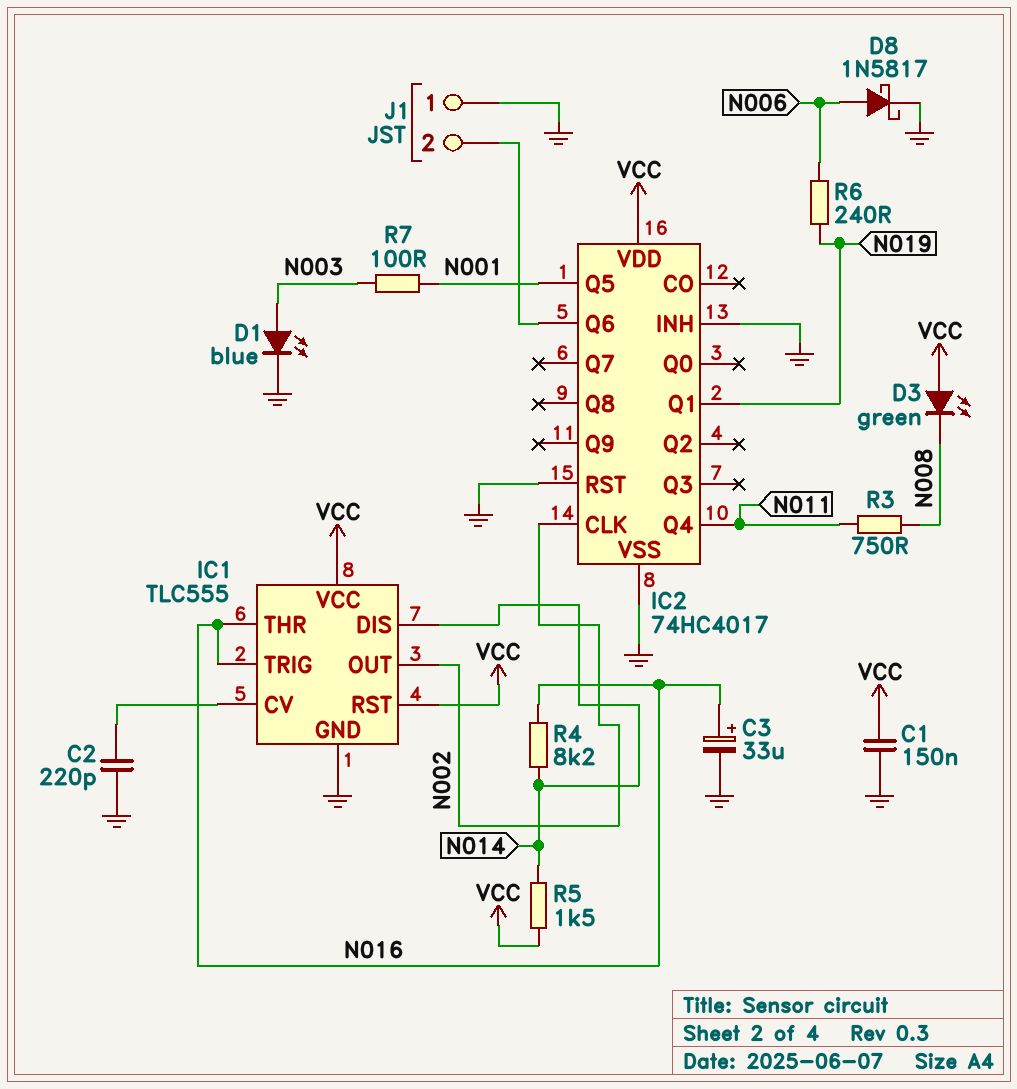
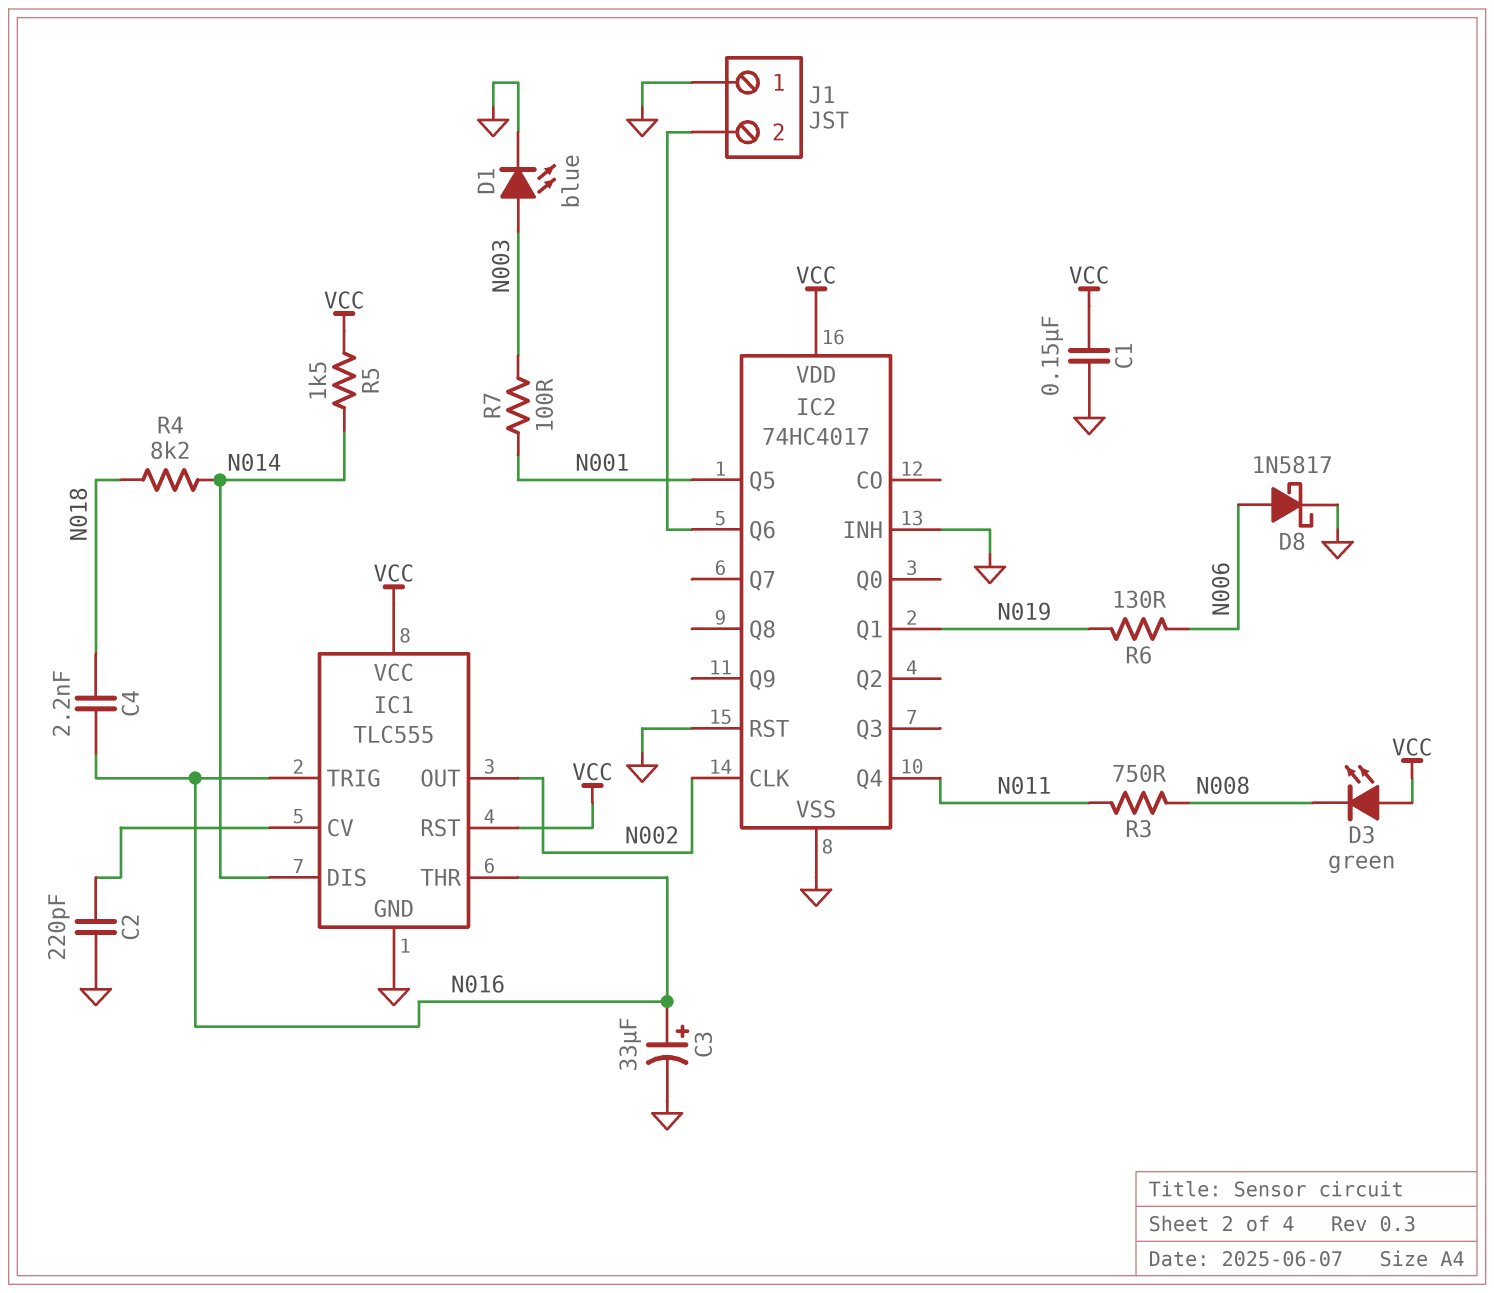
C4: none -> 2.2nF (N016, N018)
R4: 8.2k (N014, N016) -> 8.2k (N014, N018)
R6: 240 (N006, N019) -> 130 (N006, N019)

